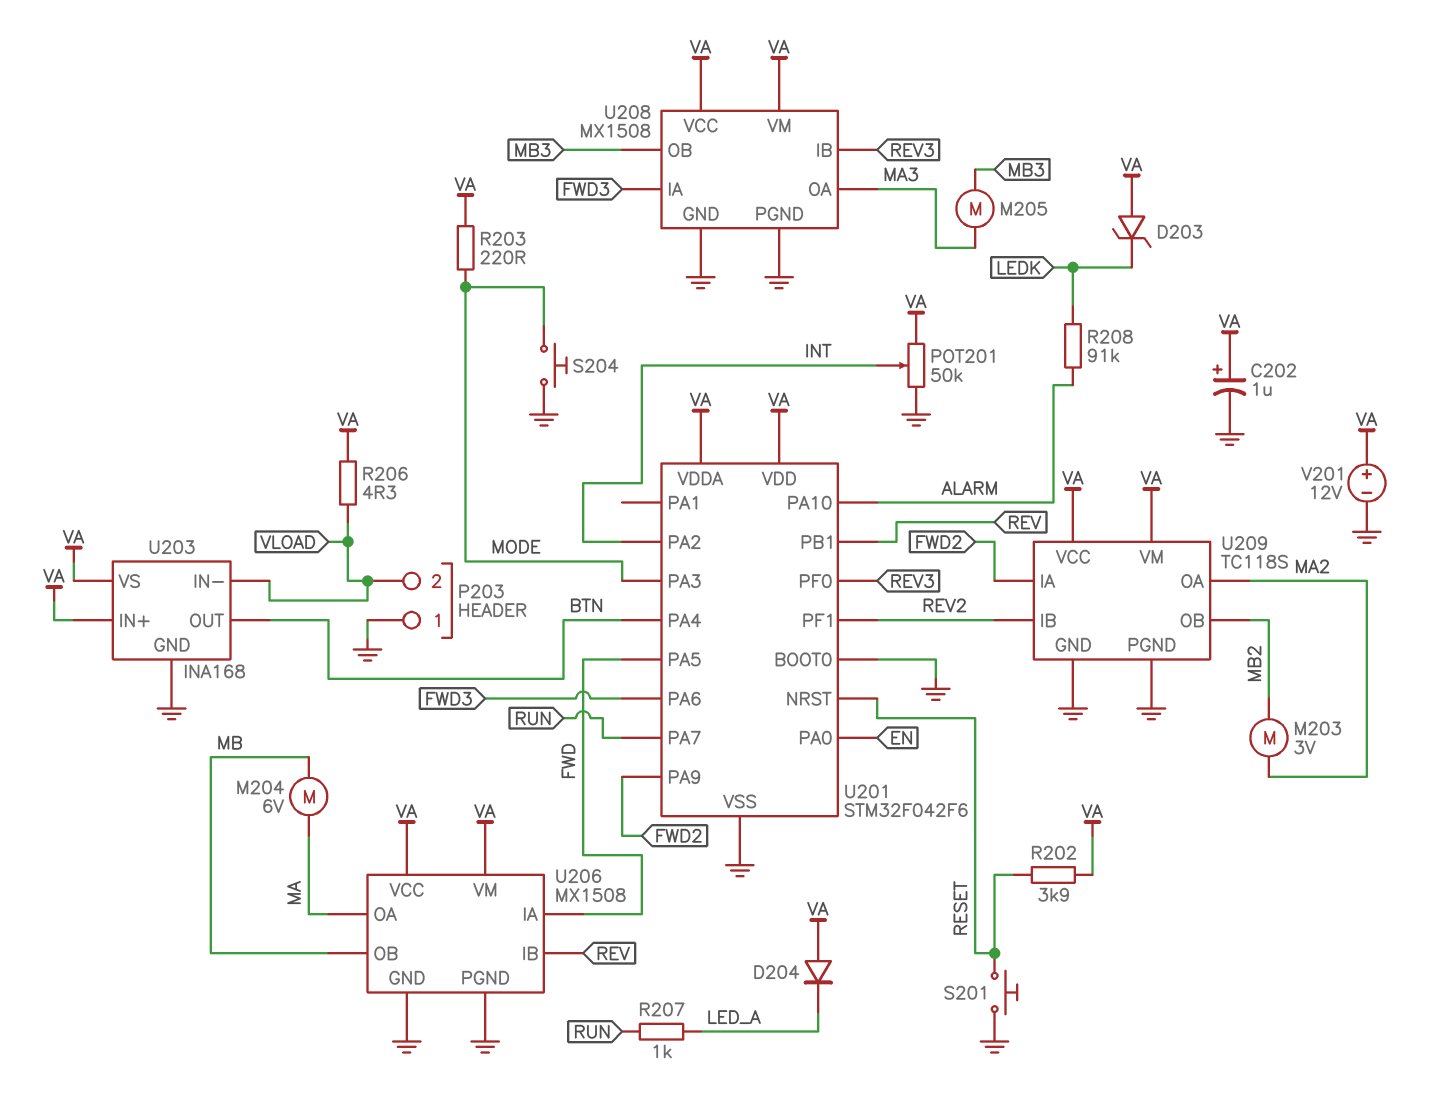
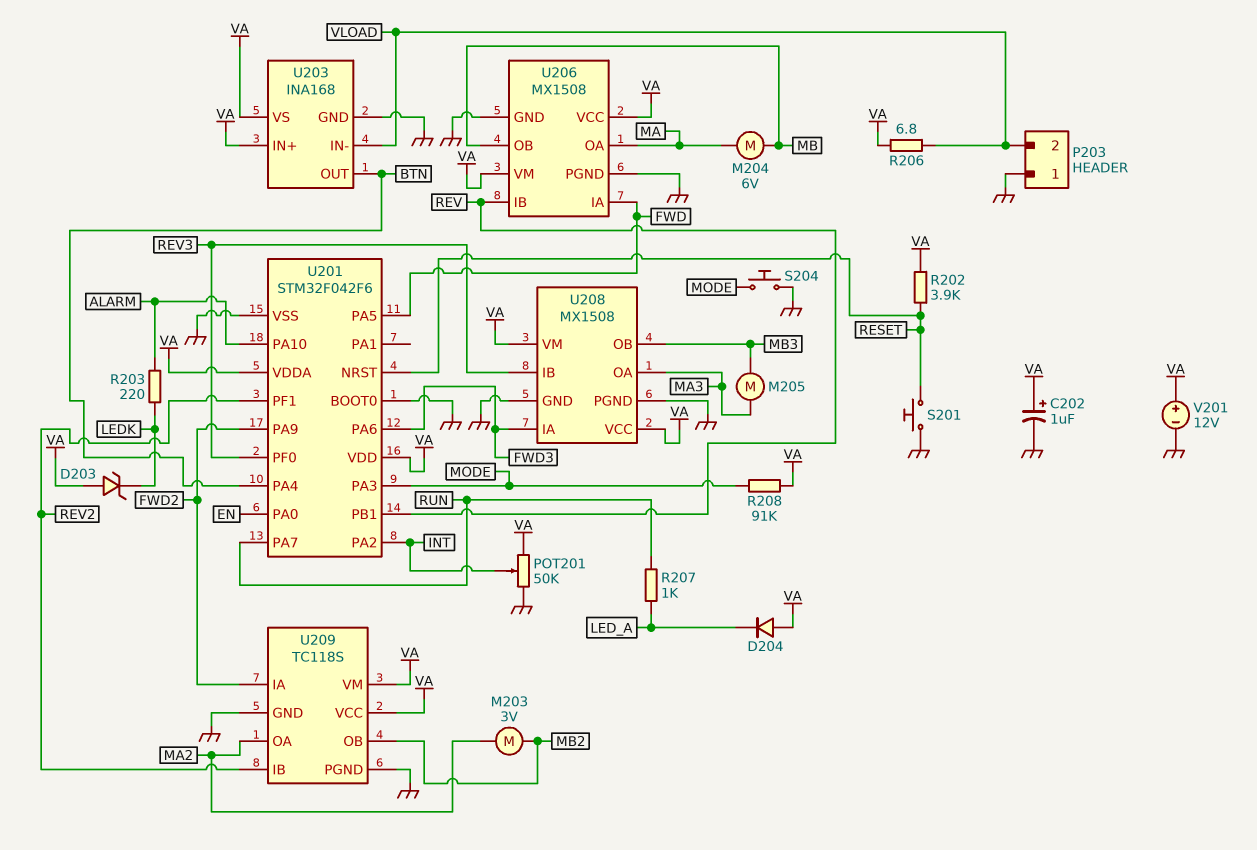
R203: 220 (MODE, VA) -> 220 (ALARM, LEDK)
R206: 4.3 (VA, VLOAD) -> 6.8 (VA, VLOAD)
R208: 91k (ALARM, LEDK) -> 91k (MODE, VA)

